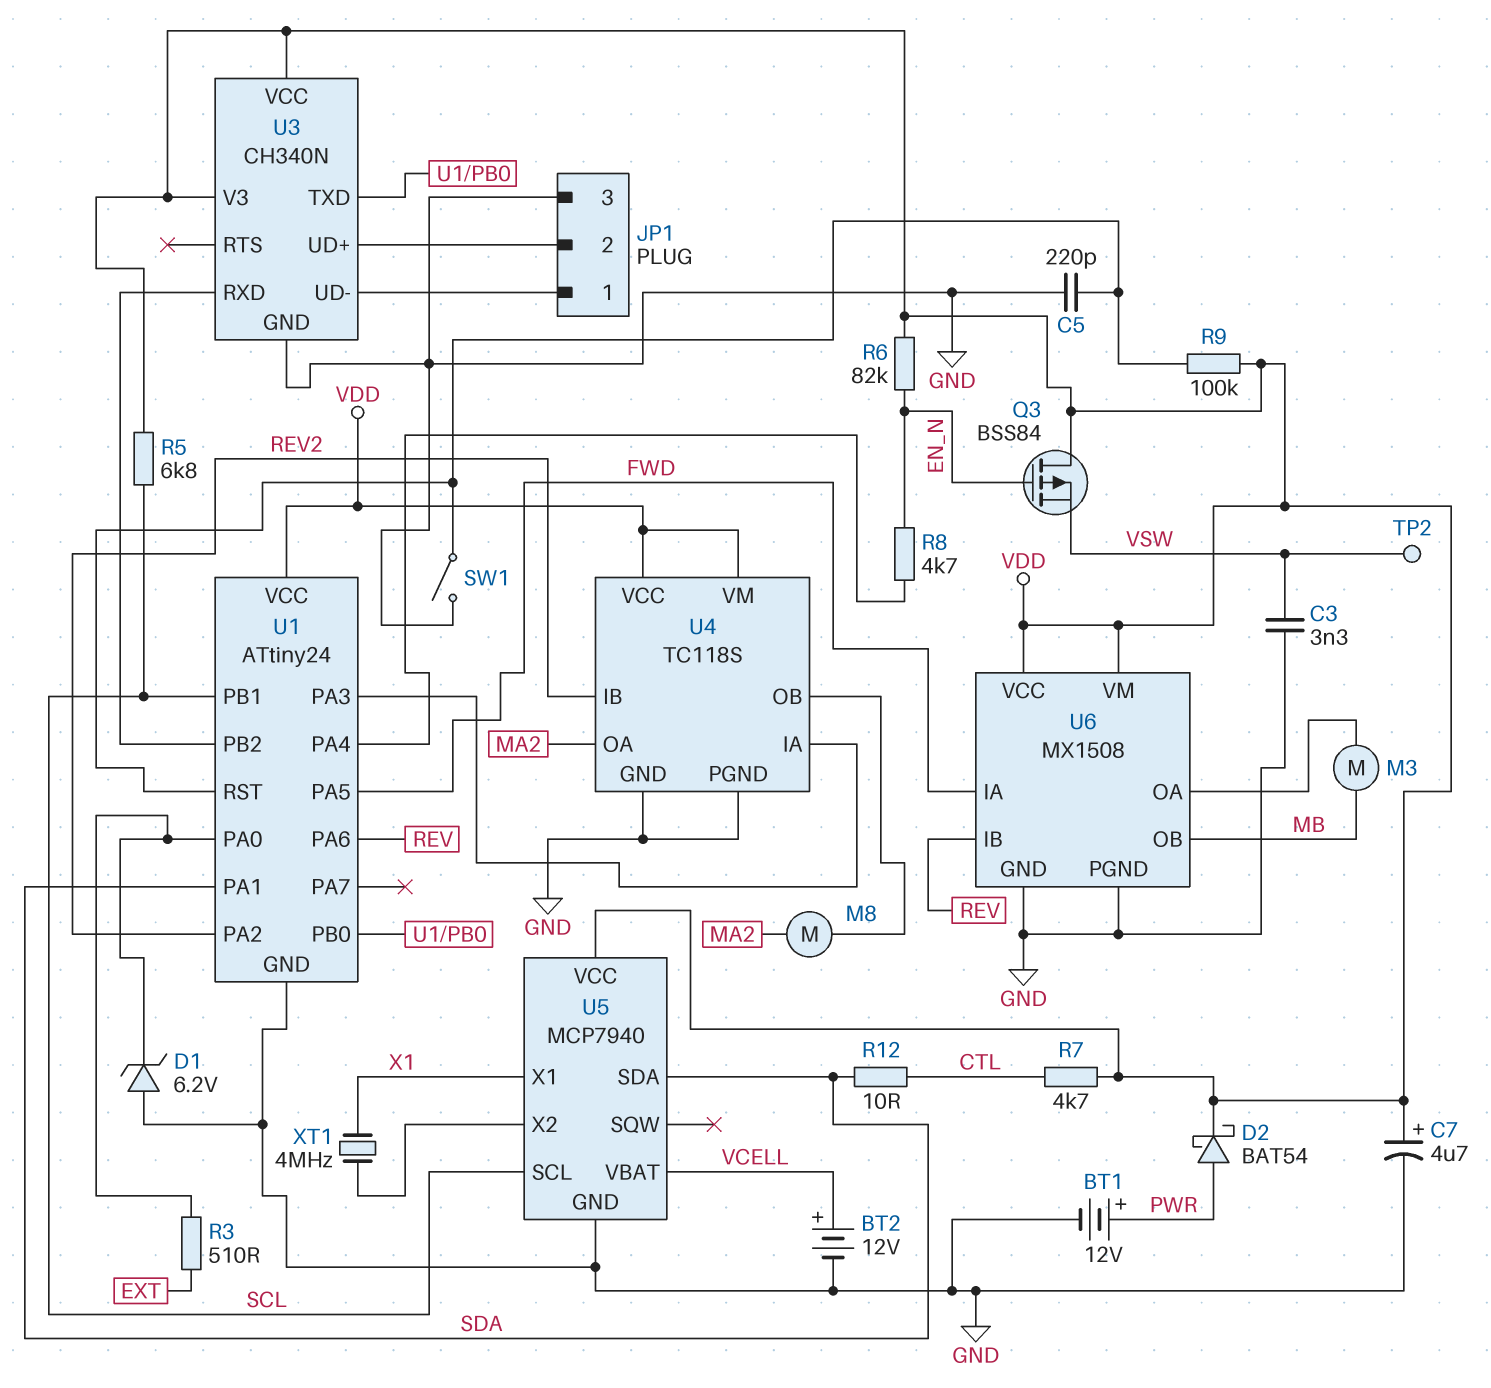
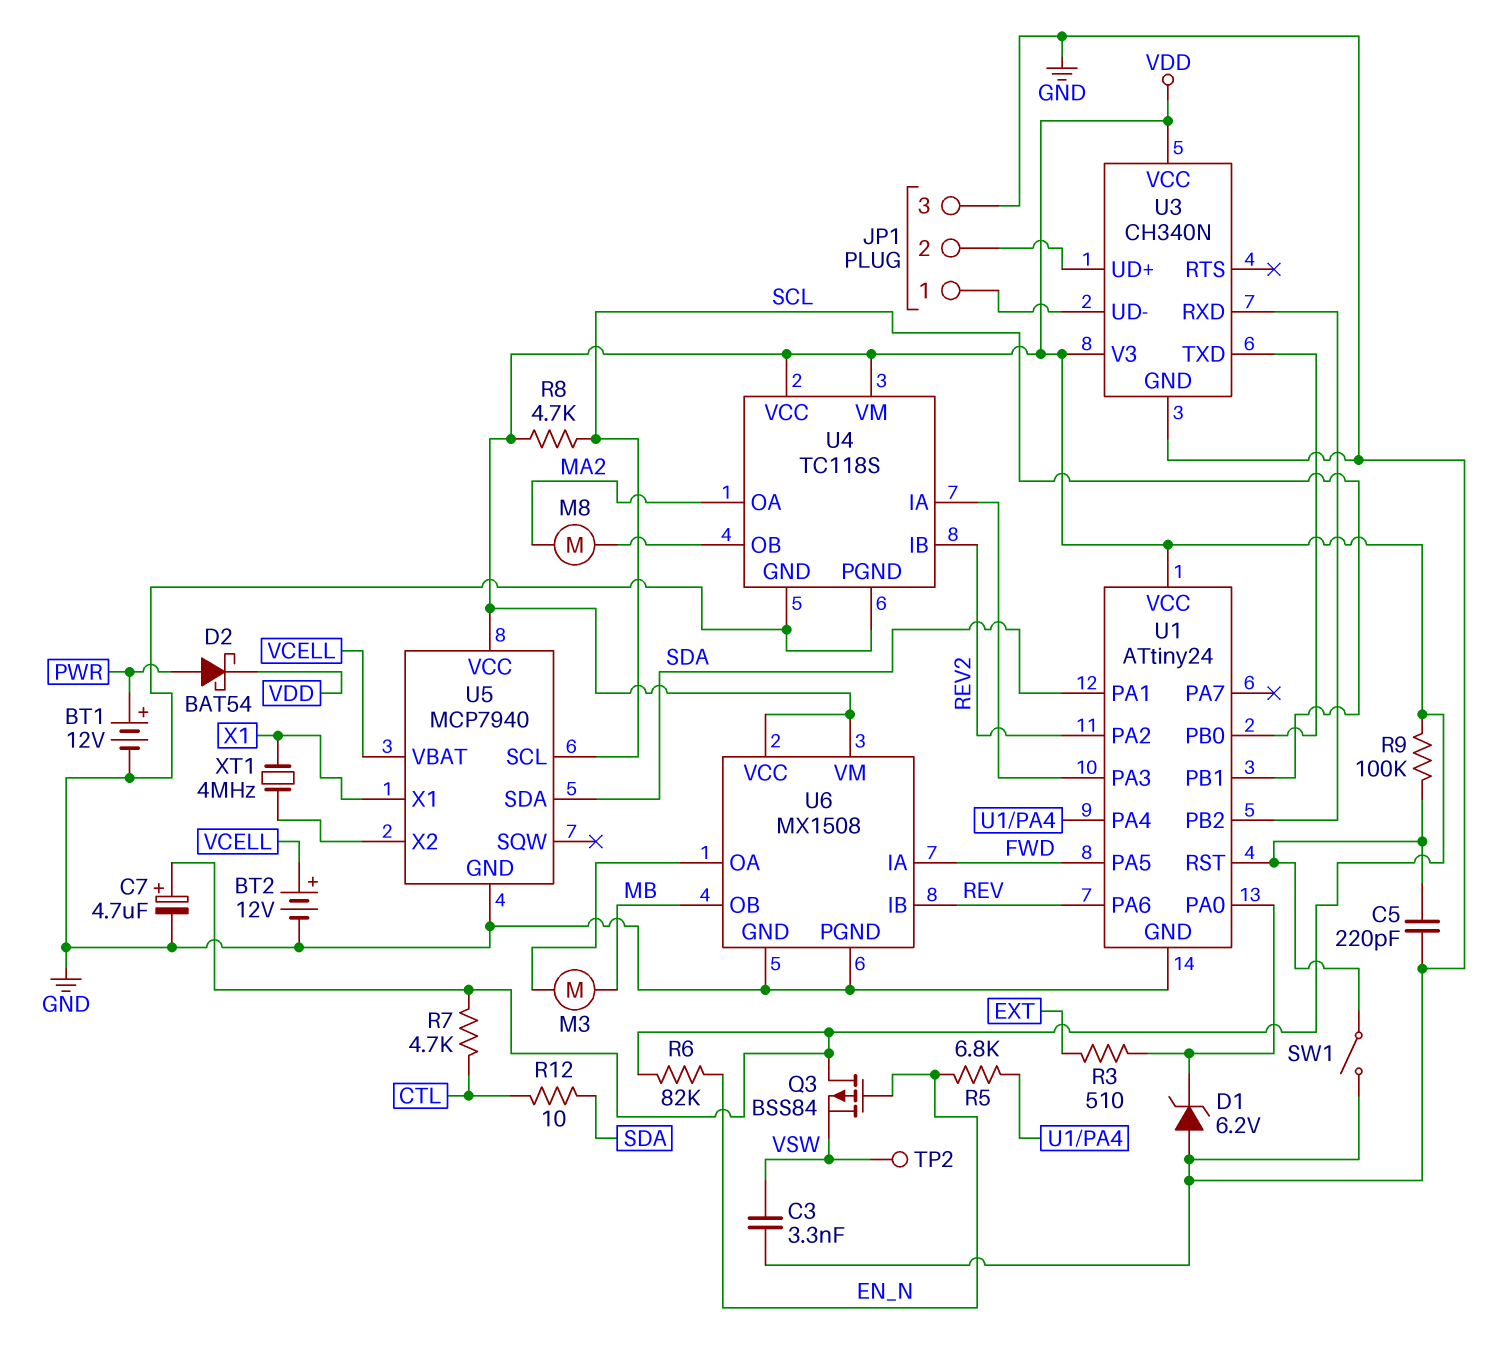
R5: 6.8k (SCL, VDD) -> 6.8k (EN_N, U1/PA4)
R8: 4.7k (EN_N, U1/PA4) -> 4.7k (SCL, VDD)

